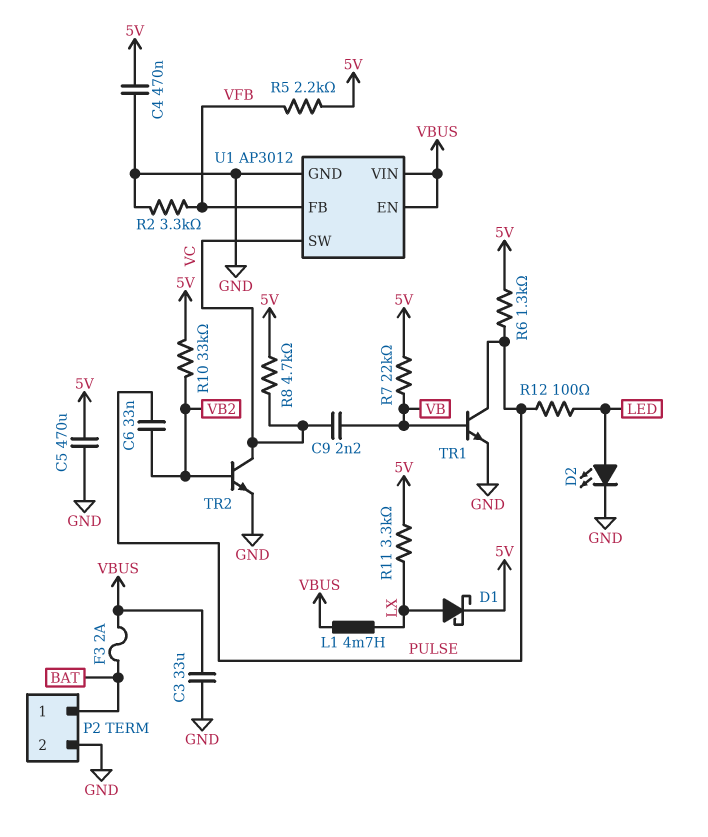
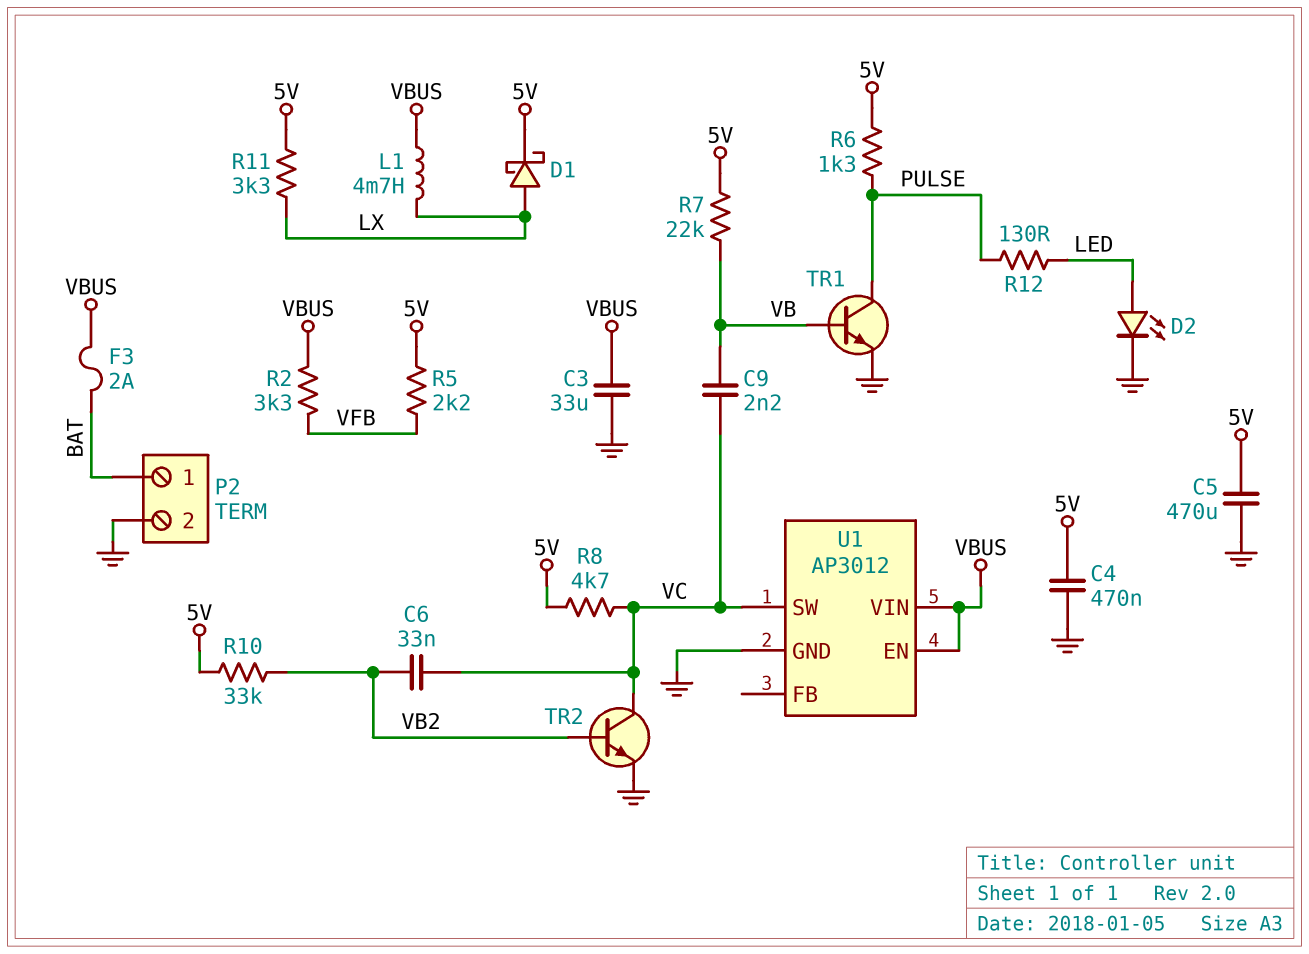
C6: 33nF (PULSE, VB2) -> 33nF (VB2, VC)
R2: 3.3k (GND, VFB) -> 3.3k (VBUS, VFB)
R12: 100 (LED, PULSE) -> 130 (LED, PULSE)
U1 pin FB: VFB -> none

